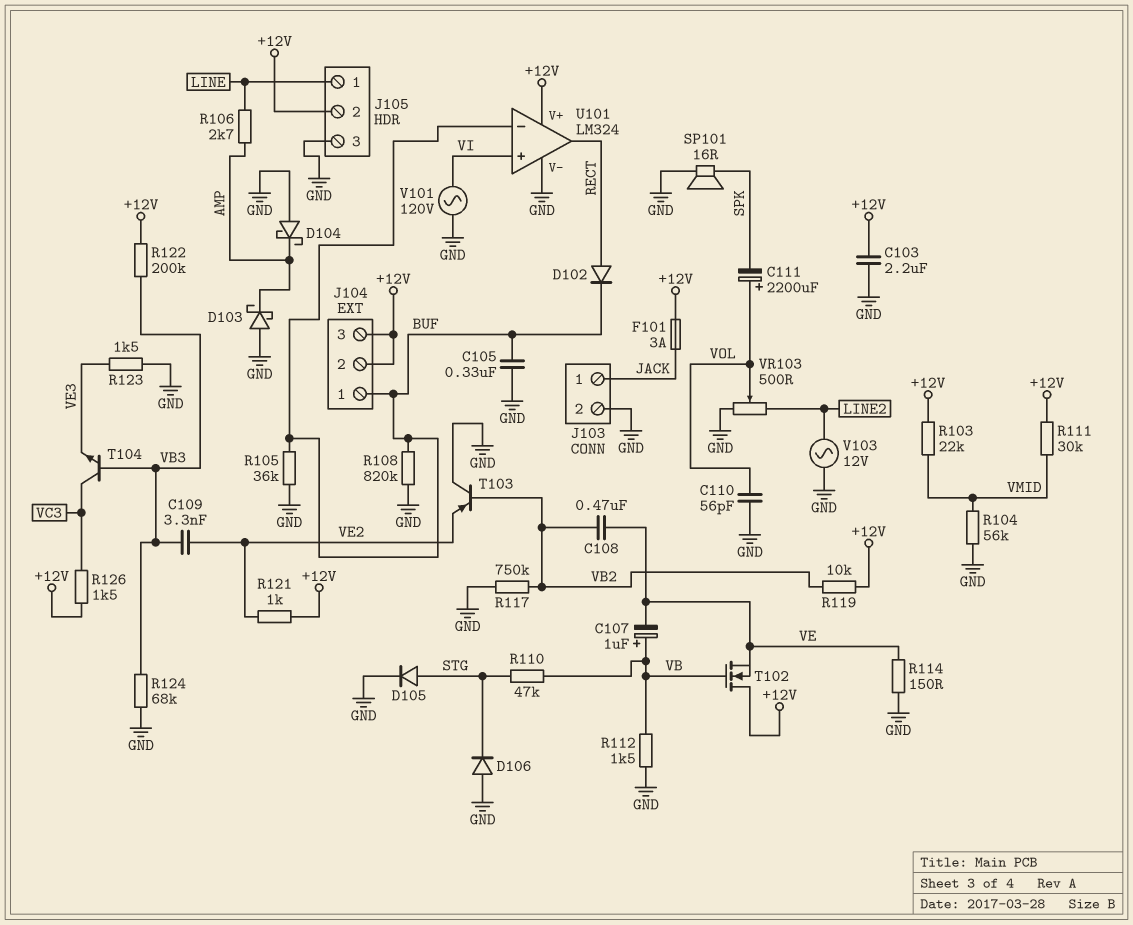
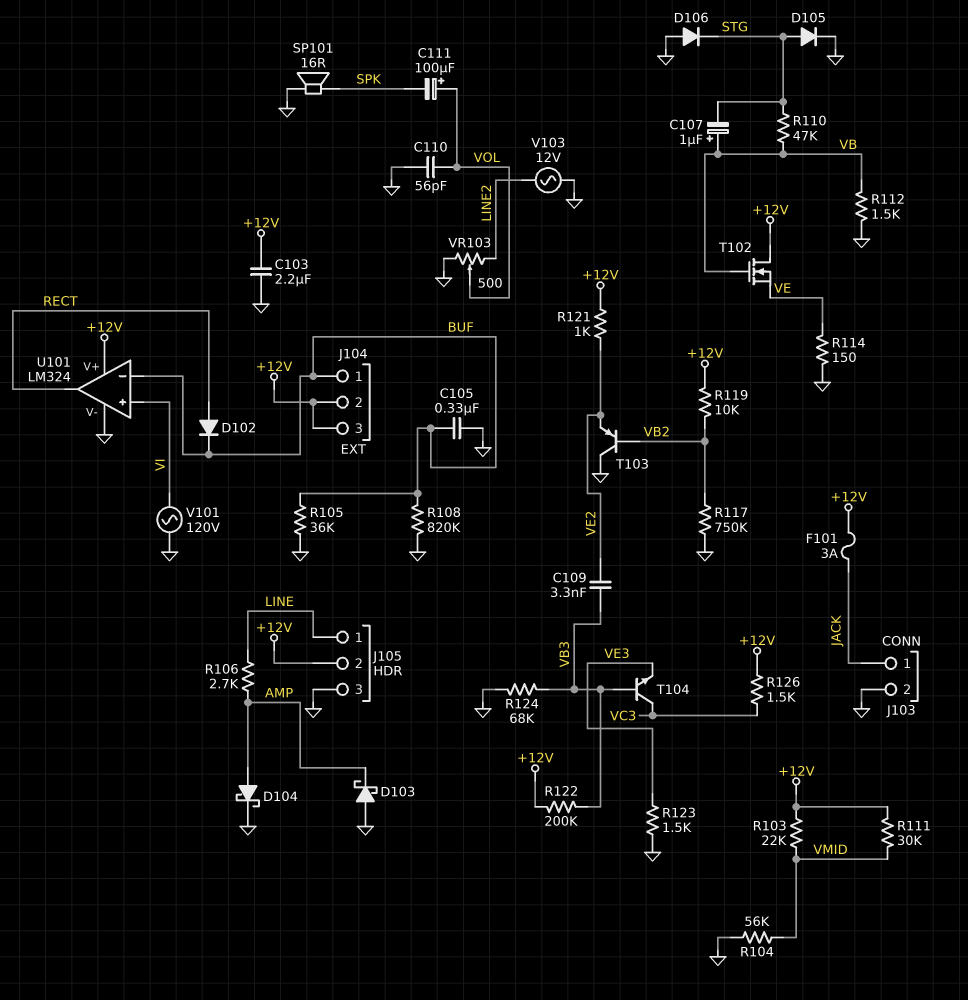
C107: 1uF (plus VB, minus VE) -> 1uF (plus VB, minus STG)
C108: 470nF (VB2, VE) -> none
C111: 2200uF (plus VOL, minus SPK) -> 100uF (plus VOL, minus SPK)
D104: schottky (A GND, K AMP) -> schottky (A AMP, K GND)

